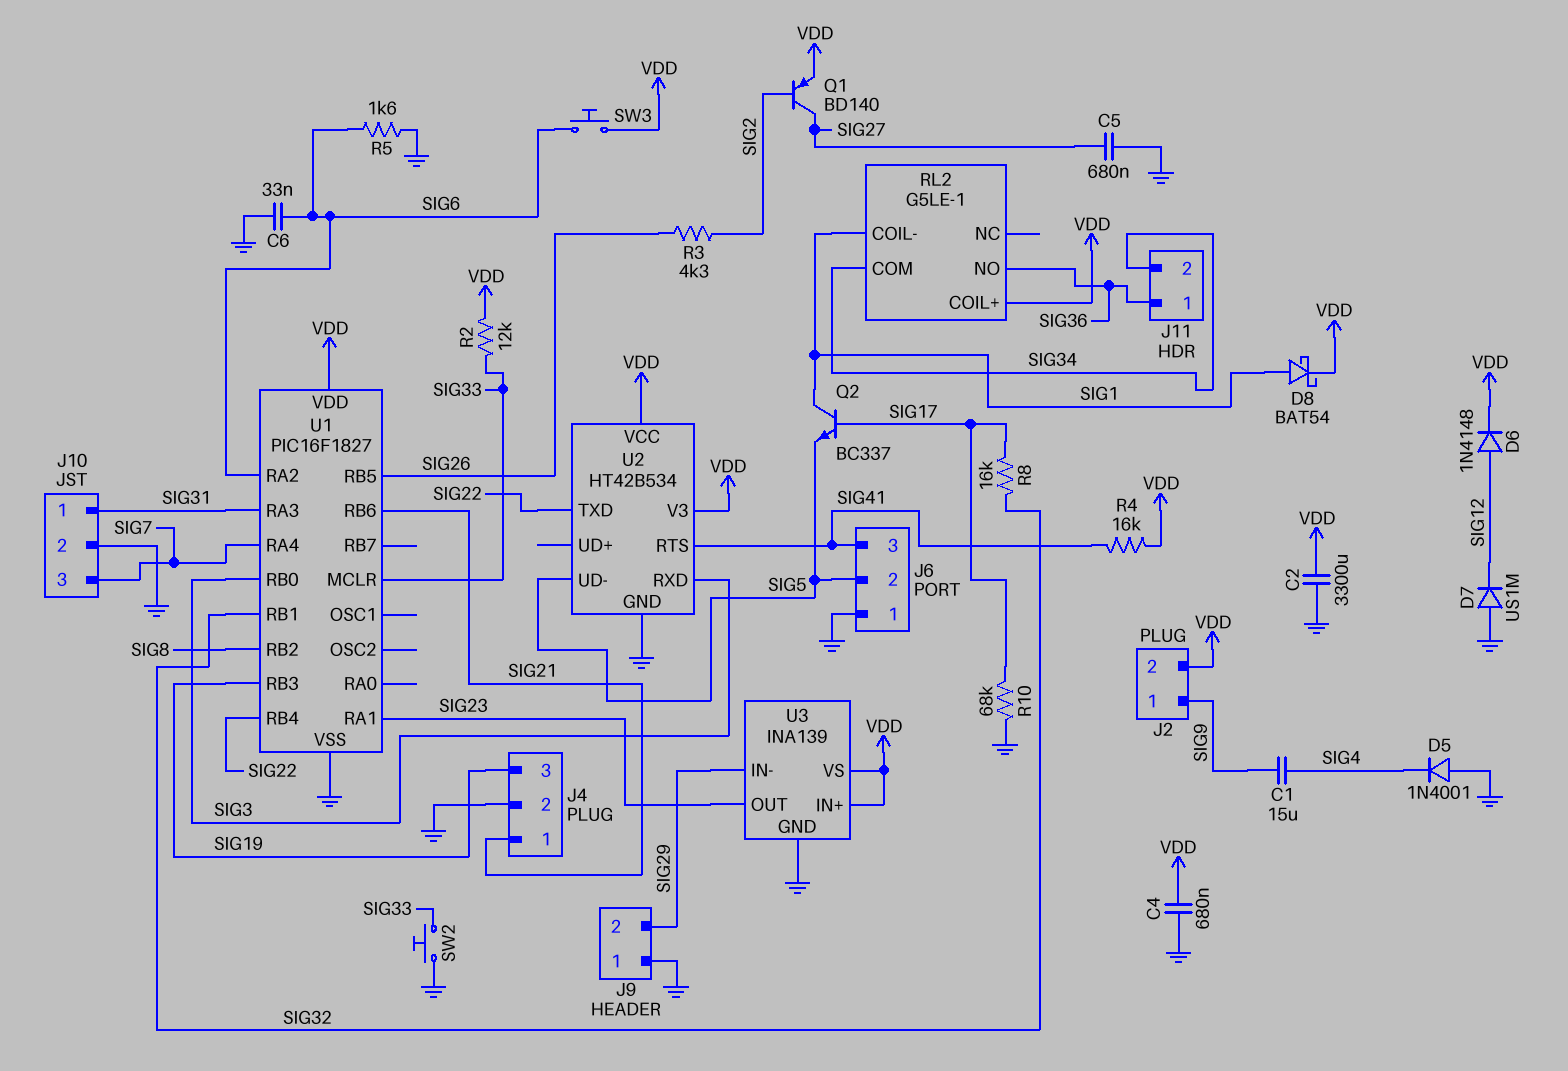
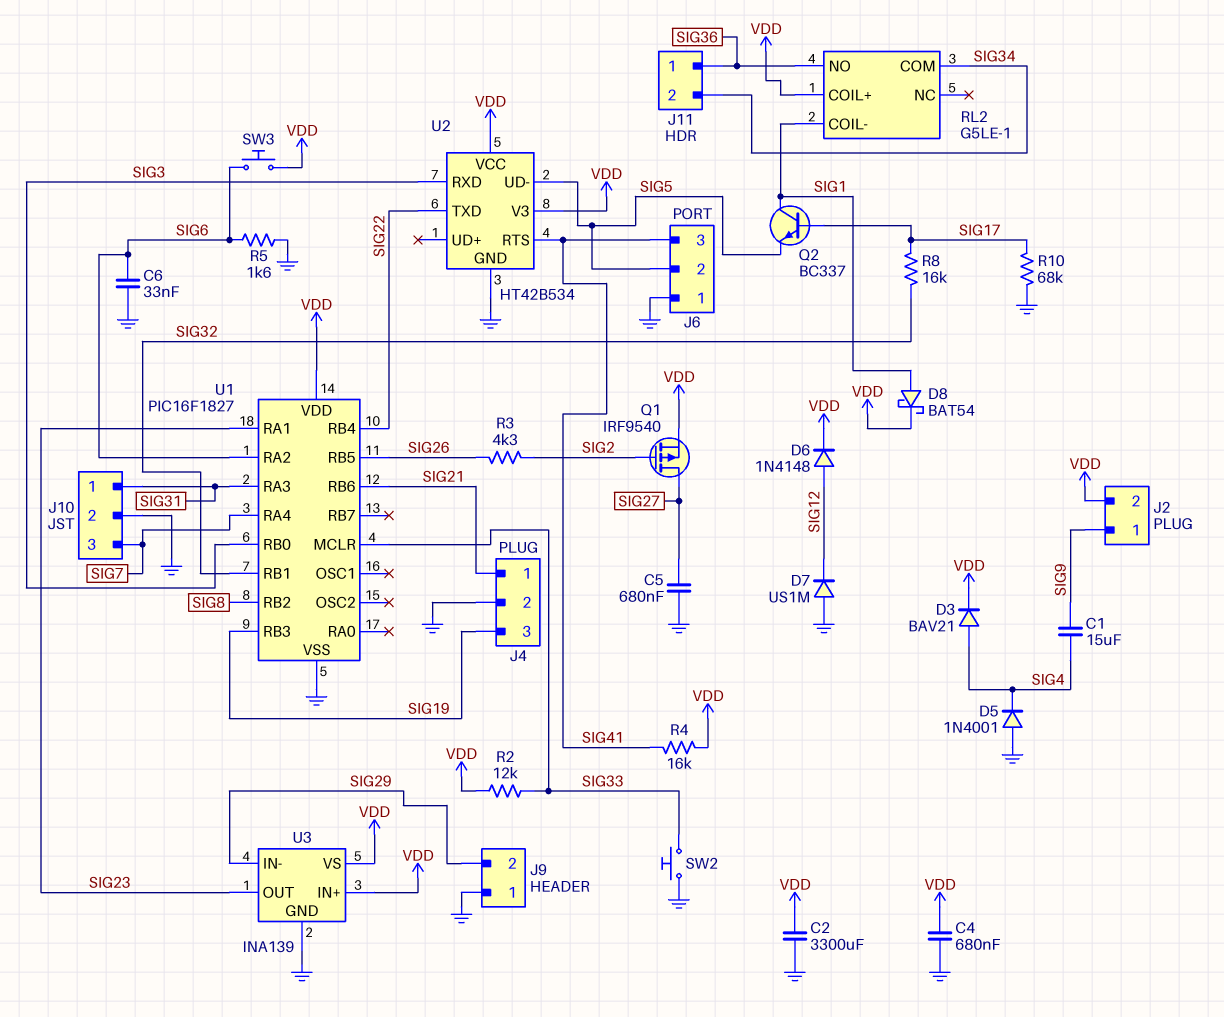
D3: none -> diode BAV21 (A SIG4, K VDD)
Q1: PNP BD140 (B SIG2, C SIG27, E VDD) -> PMOS IRF9540 (G SIG2, D SIG27, S VDD)

